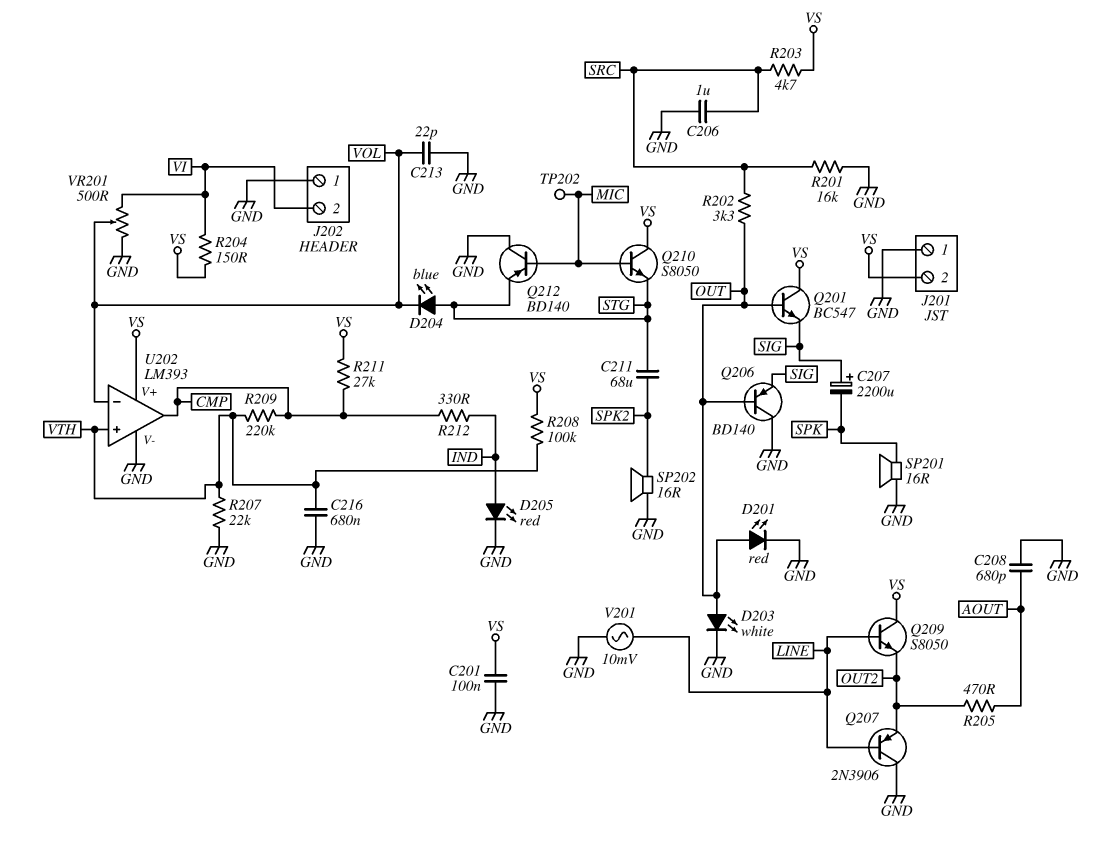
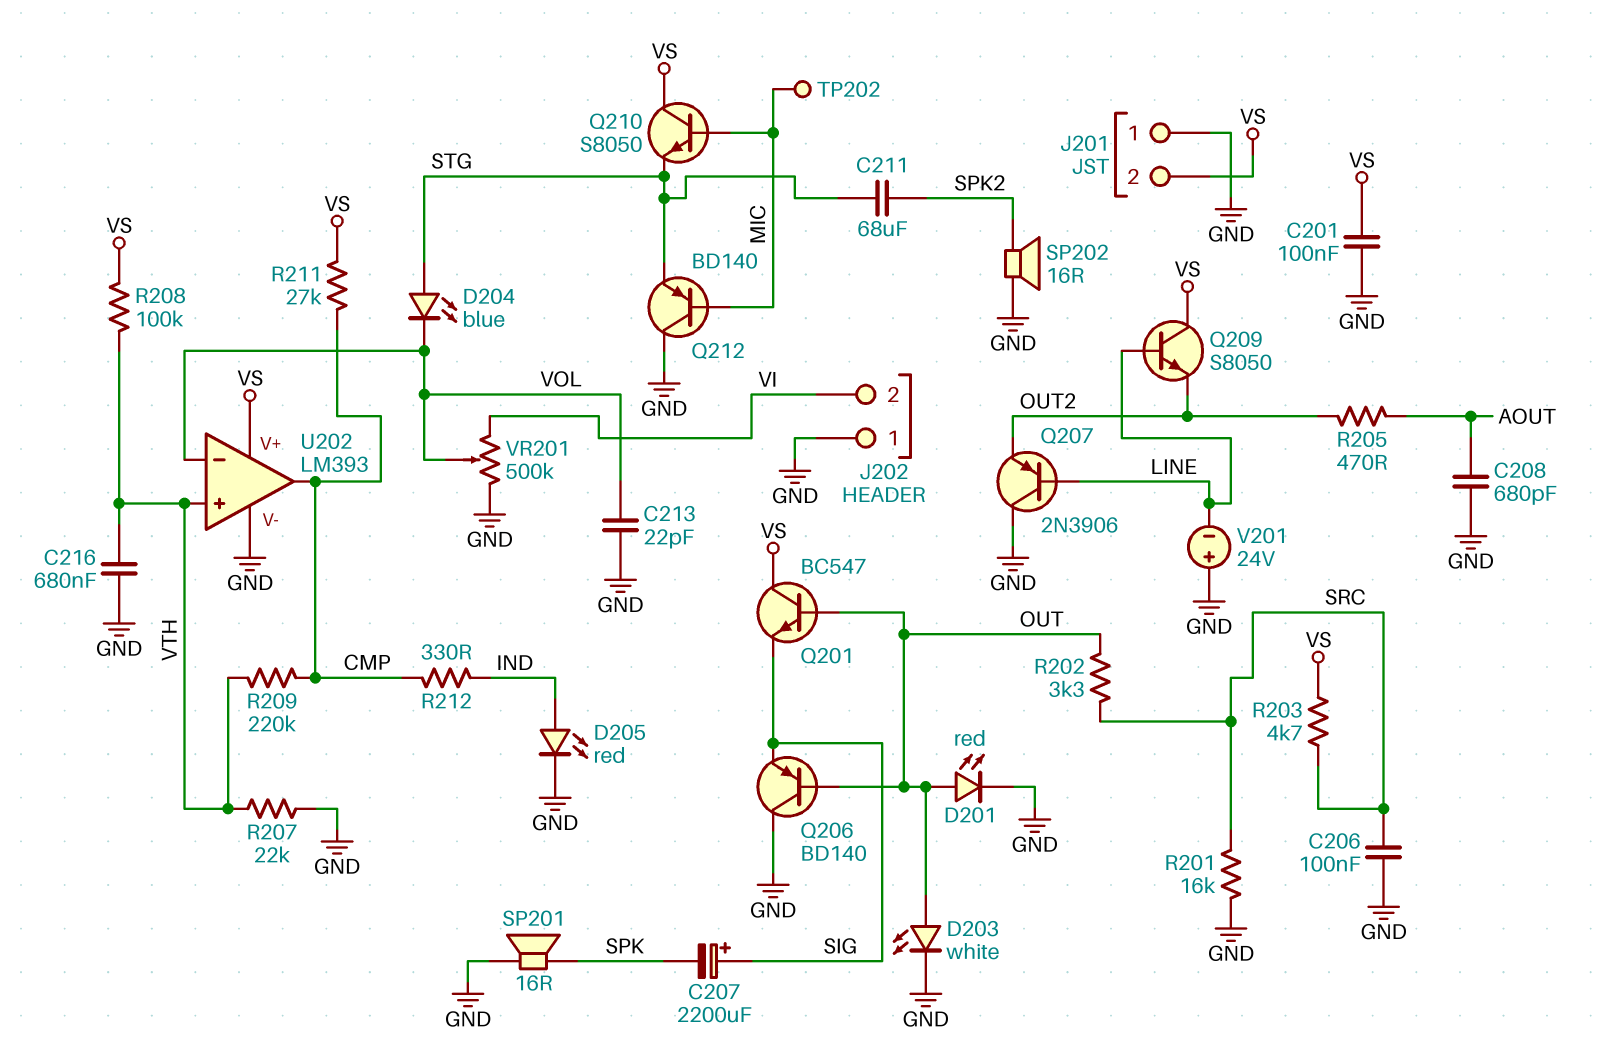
C206: 1uF (GND, SRC) -> 100nF (GND, SRC)
R204: 150 (VI, VS) -> none
V201: AC 10mV (GND, LINE) -> 24V (plus GND, minus LINE)
VR201: 500 (GND, VI, wiper VOL) -> 500k (GND, VI, wiper VOL)

